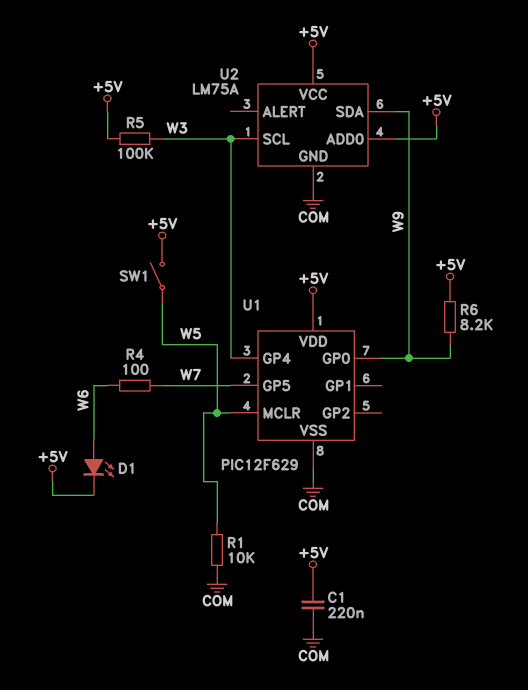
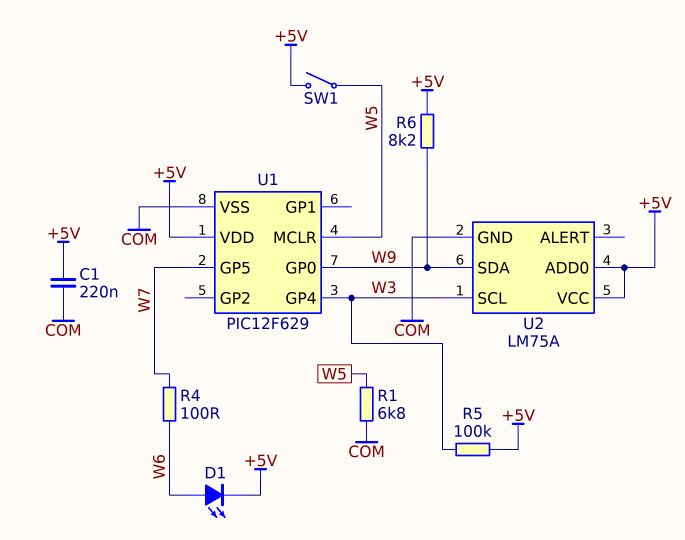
R1: 10k (COM, W5) -> 6.8k (COM, W5)

